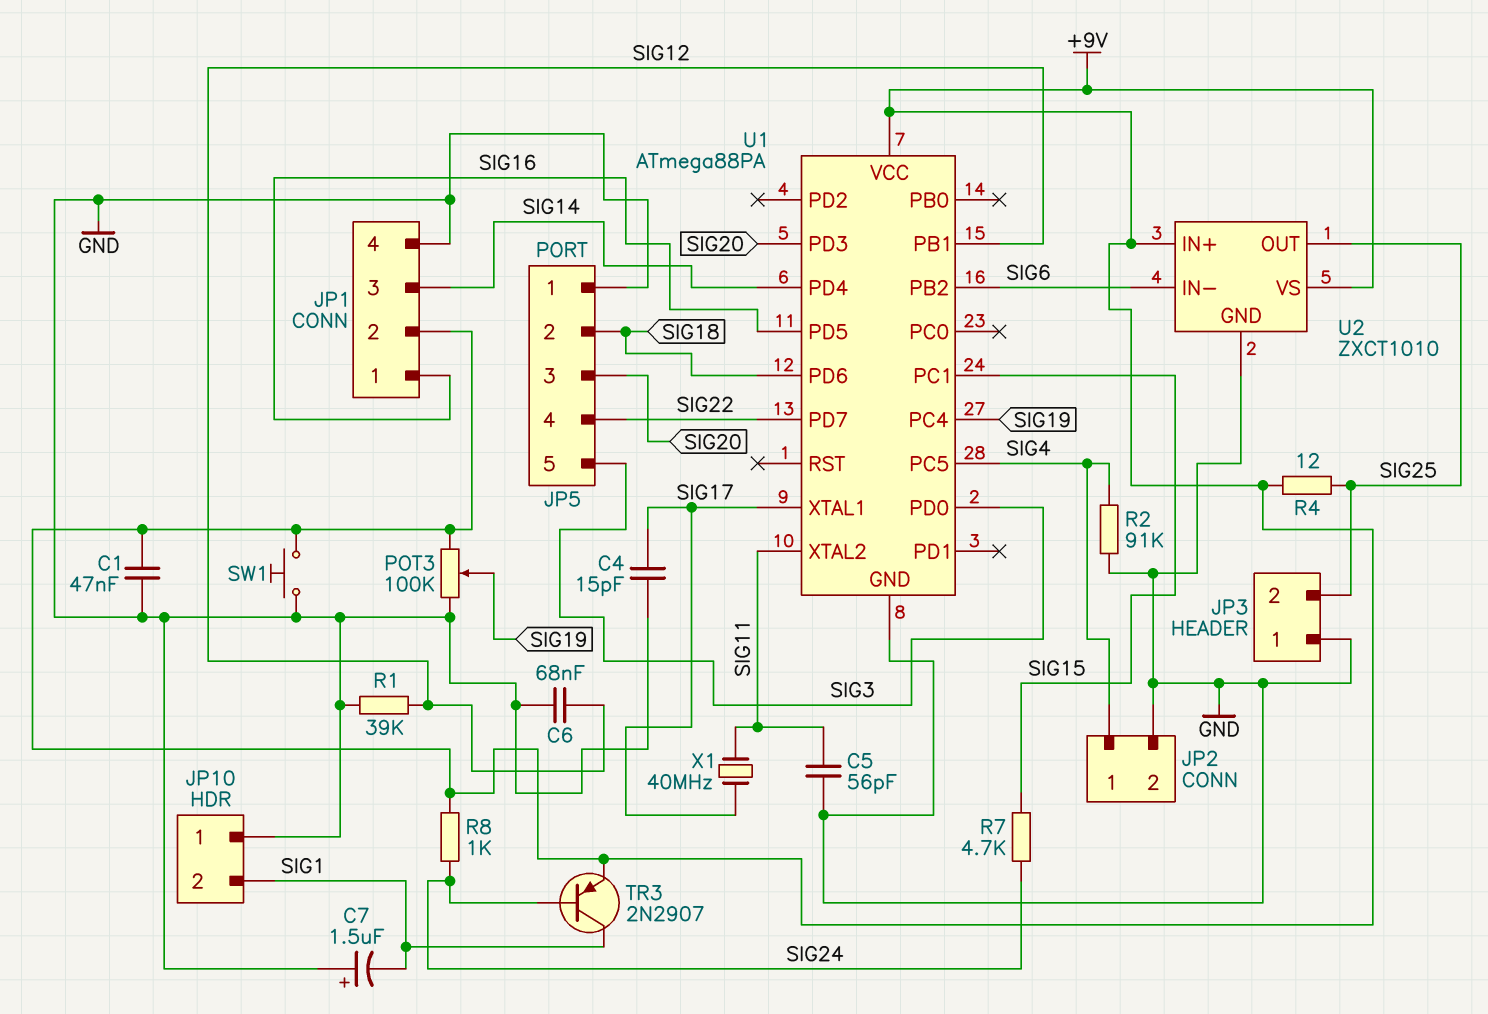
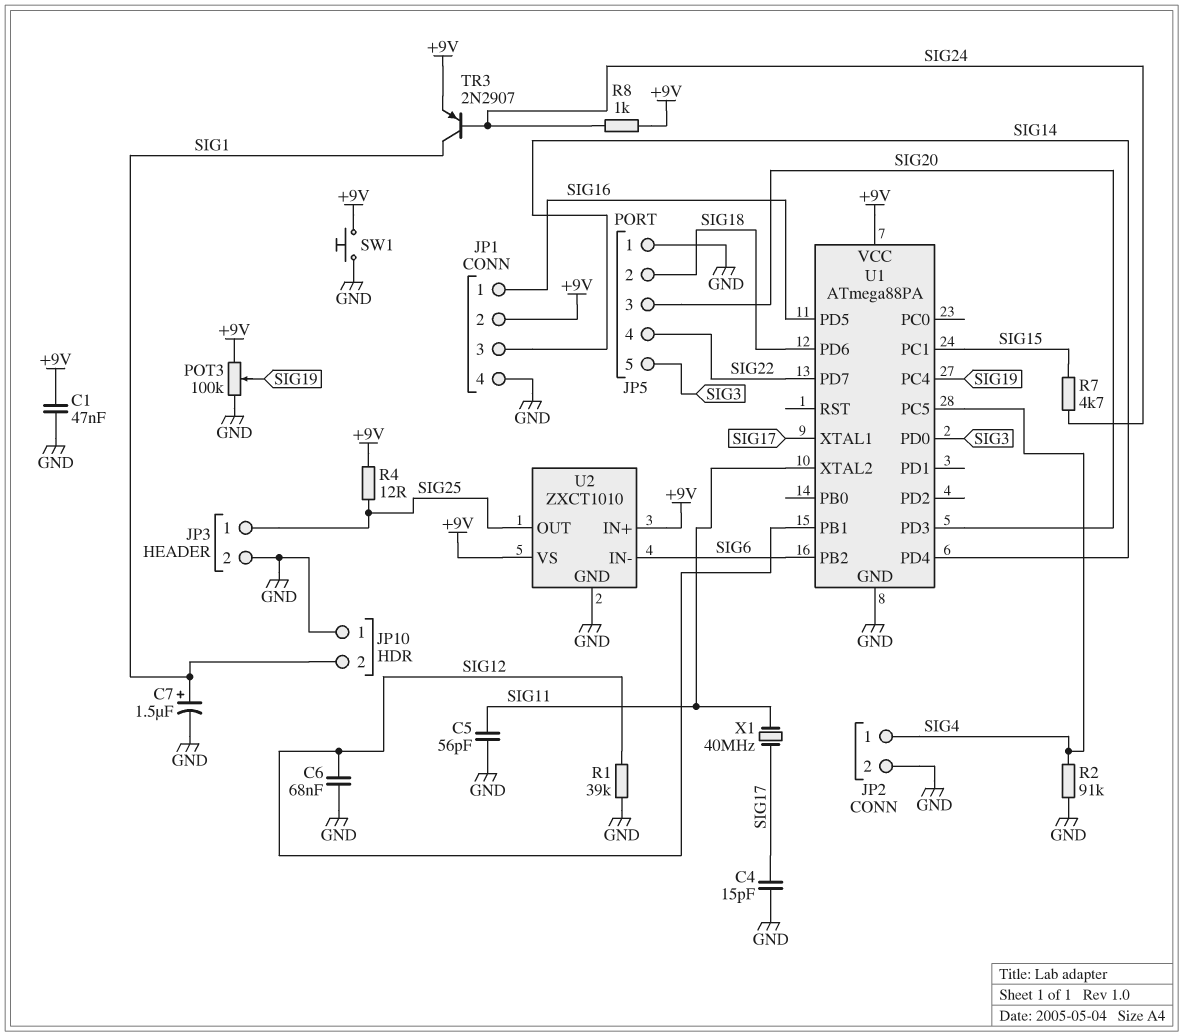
C7: 1.5uF (plus GND, minus SIG1) -> 1.5uF (plus SIG1, minus GND)
JP3 pin 1: GND -> SIG25
JP3 pin 2: SIG25 -> GND

